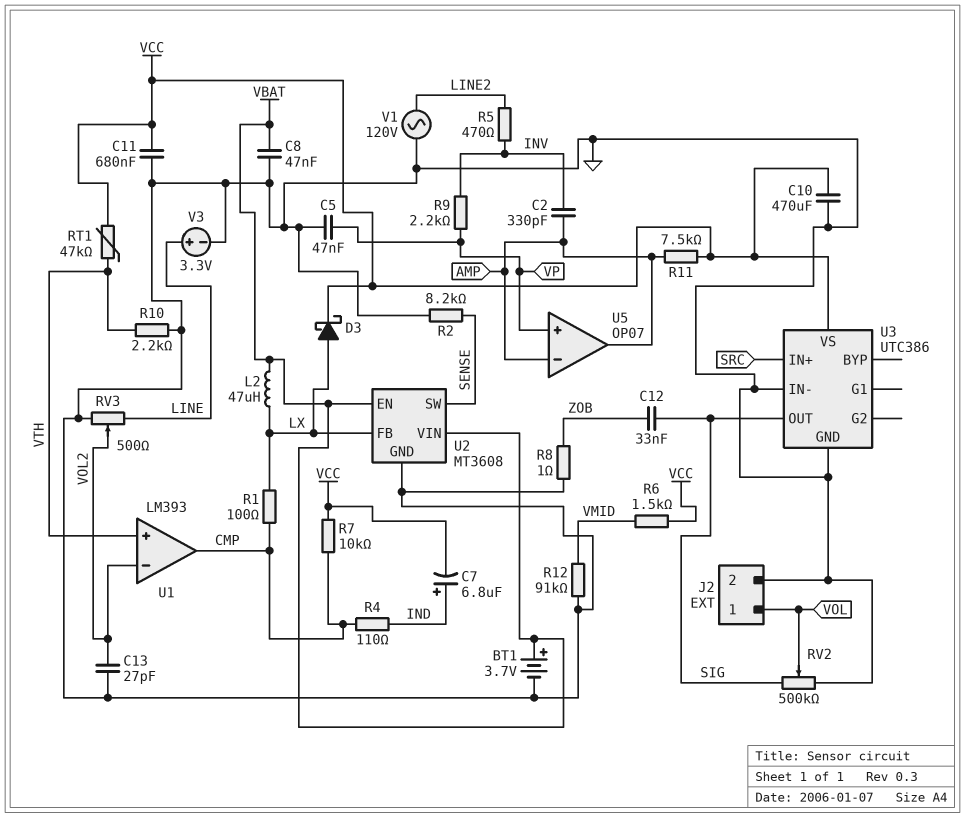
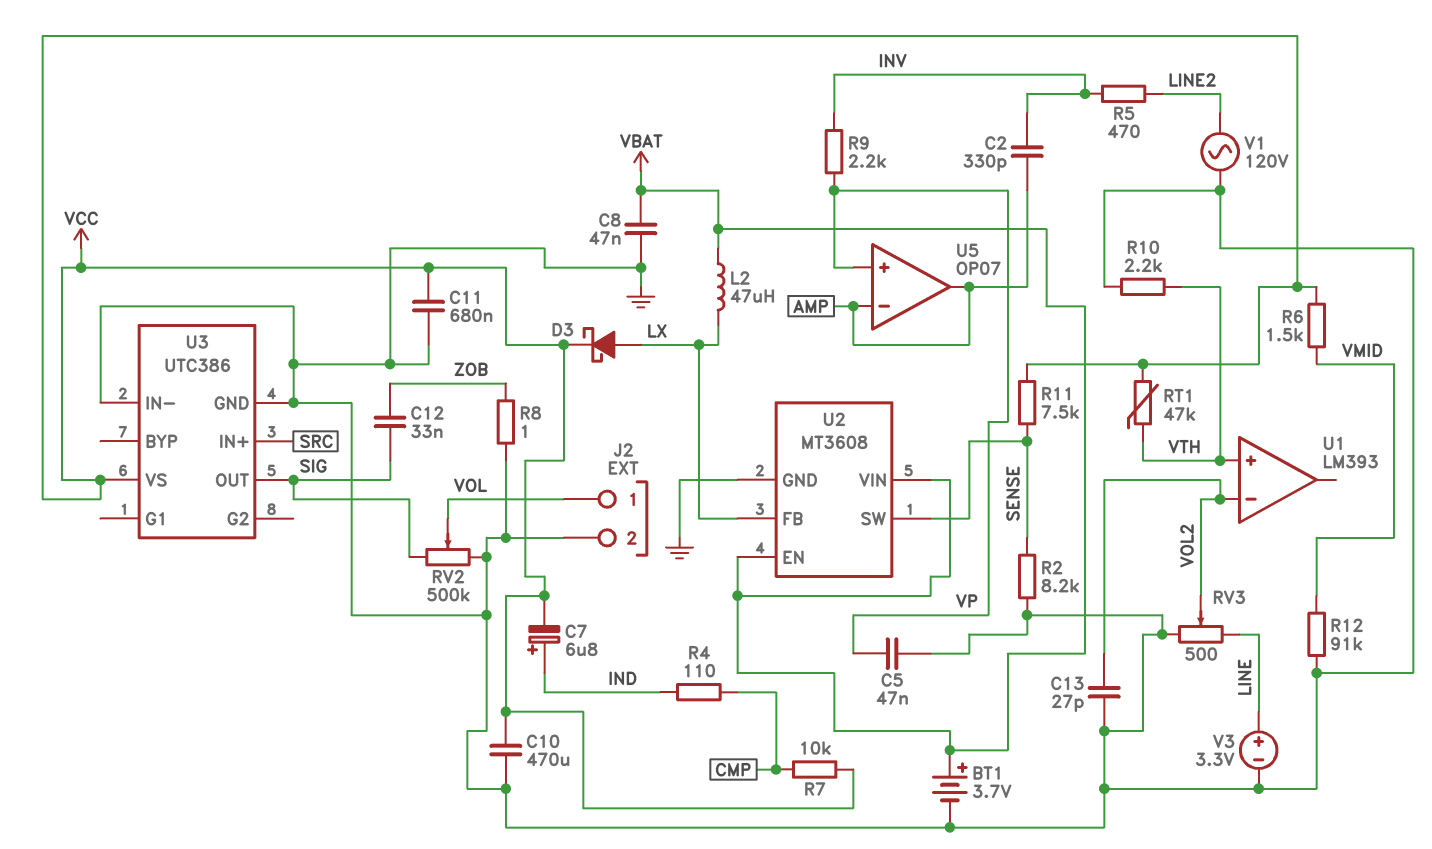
R1: 100 (CMP, LX) -> none
R11: 7.5k (AMP, VCC) -> 7.5k (SENSE, VCC)
U1 pin out: CMP -> none

